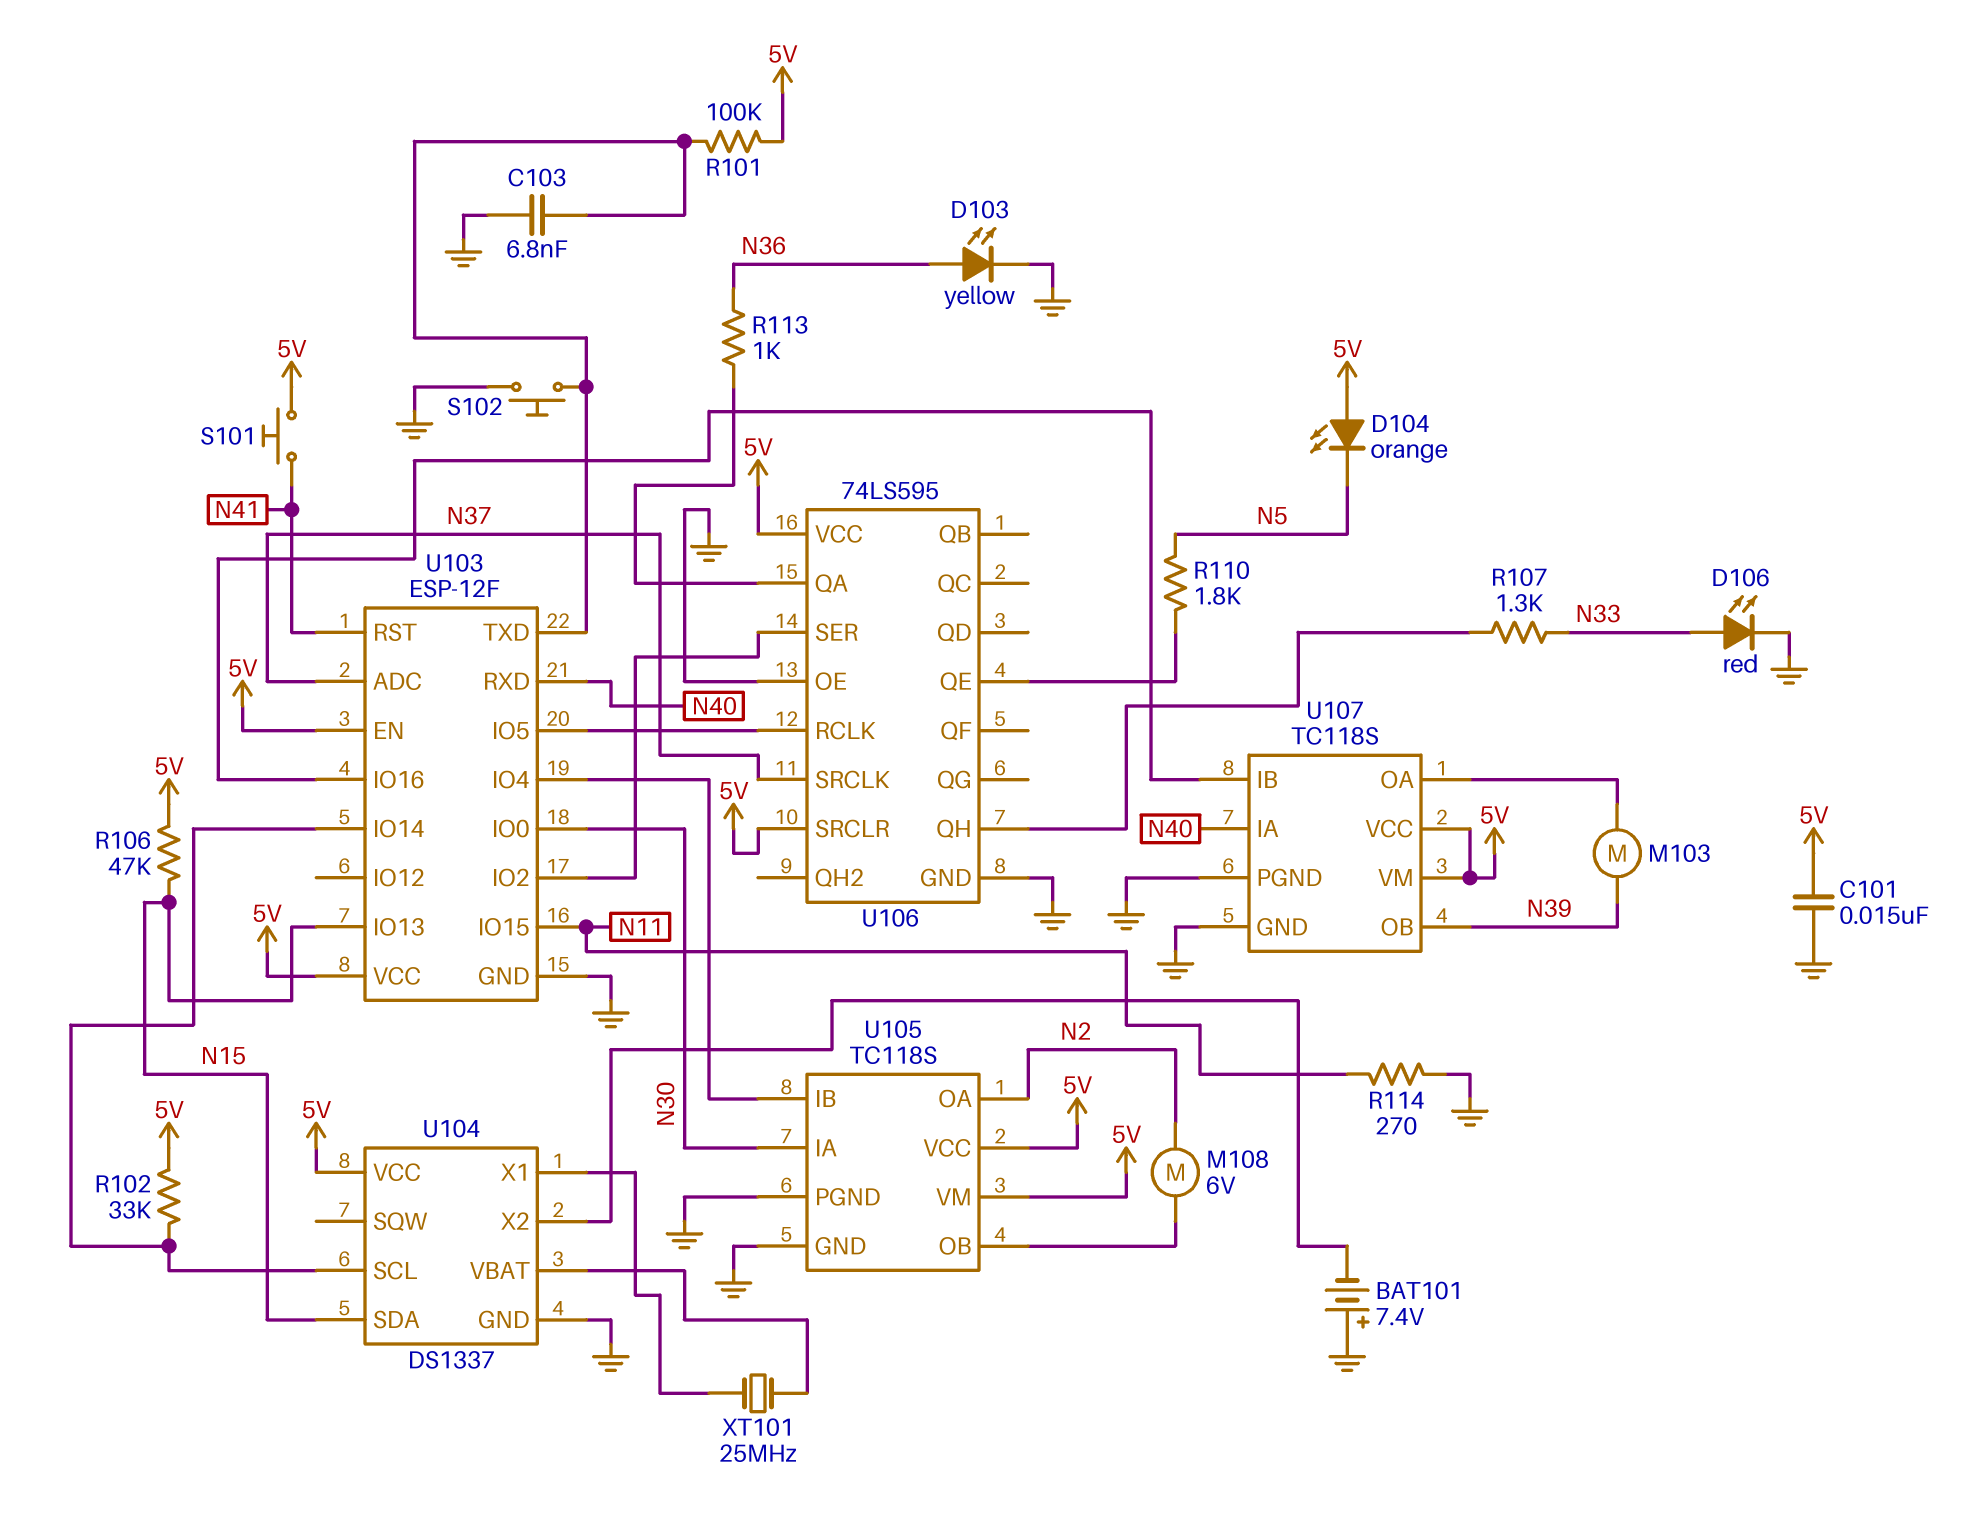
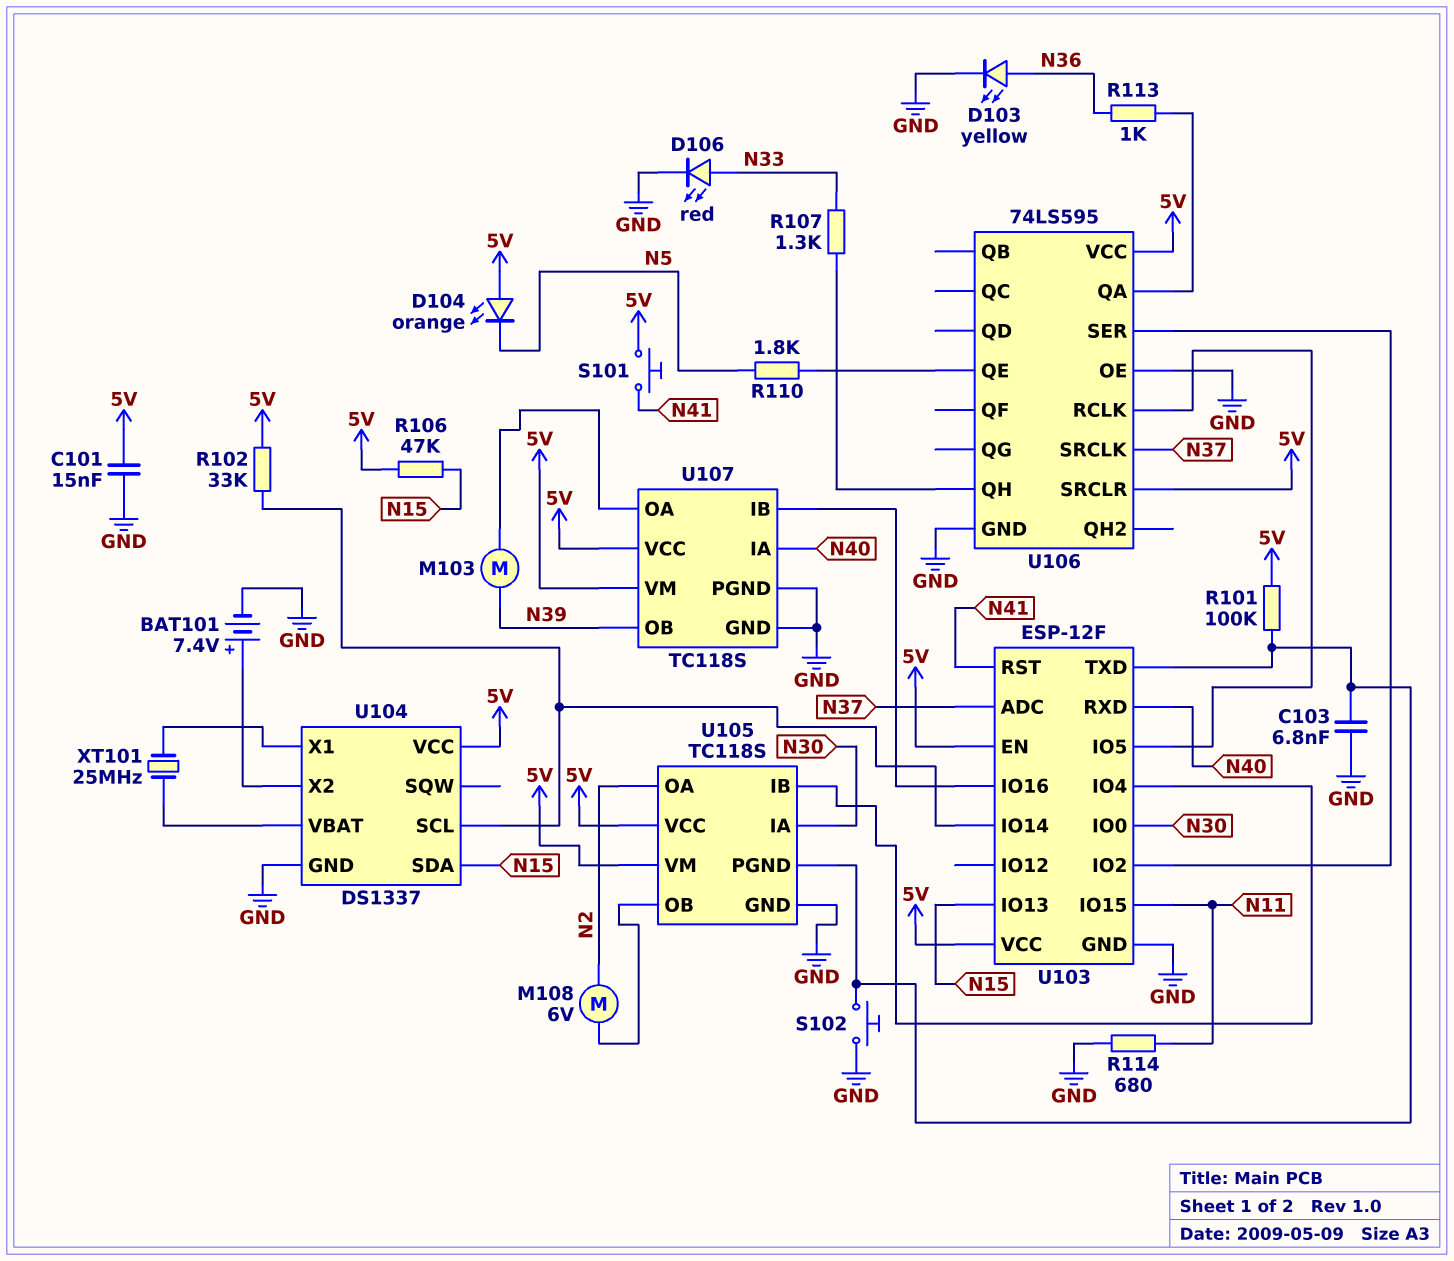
BAT101: 7.4V (plus GND, minus U104/X2) -> 7.4V (plus U104/X2, minus GND)
R114: 270 (GND, N11) -> 680 (GND, N11)
U105 pin PGND: GND -> U103/TXD

